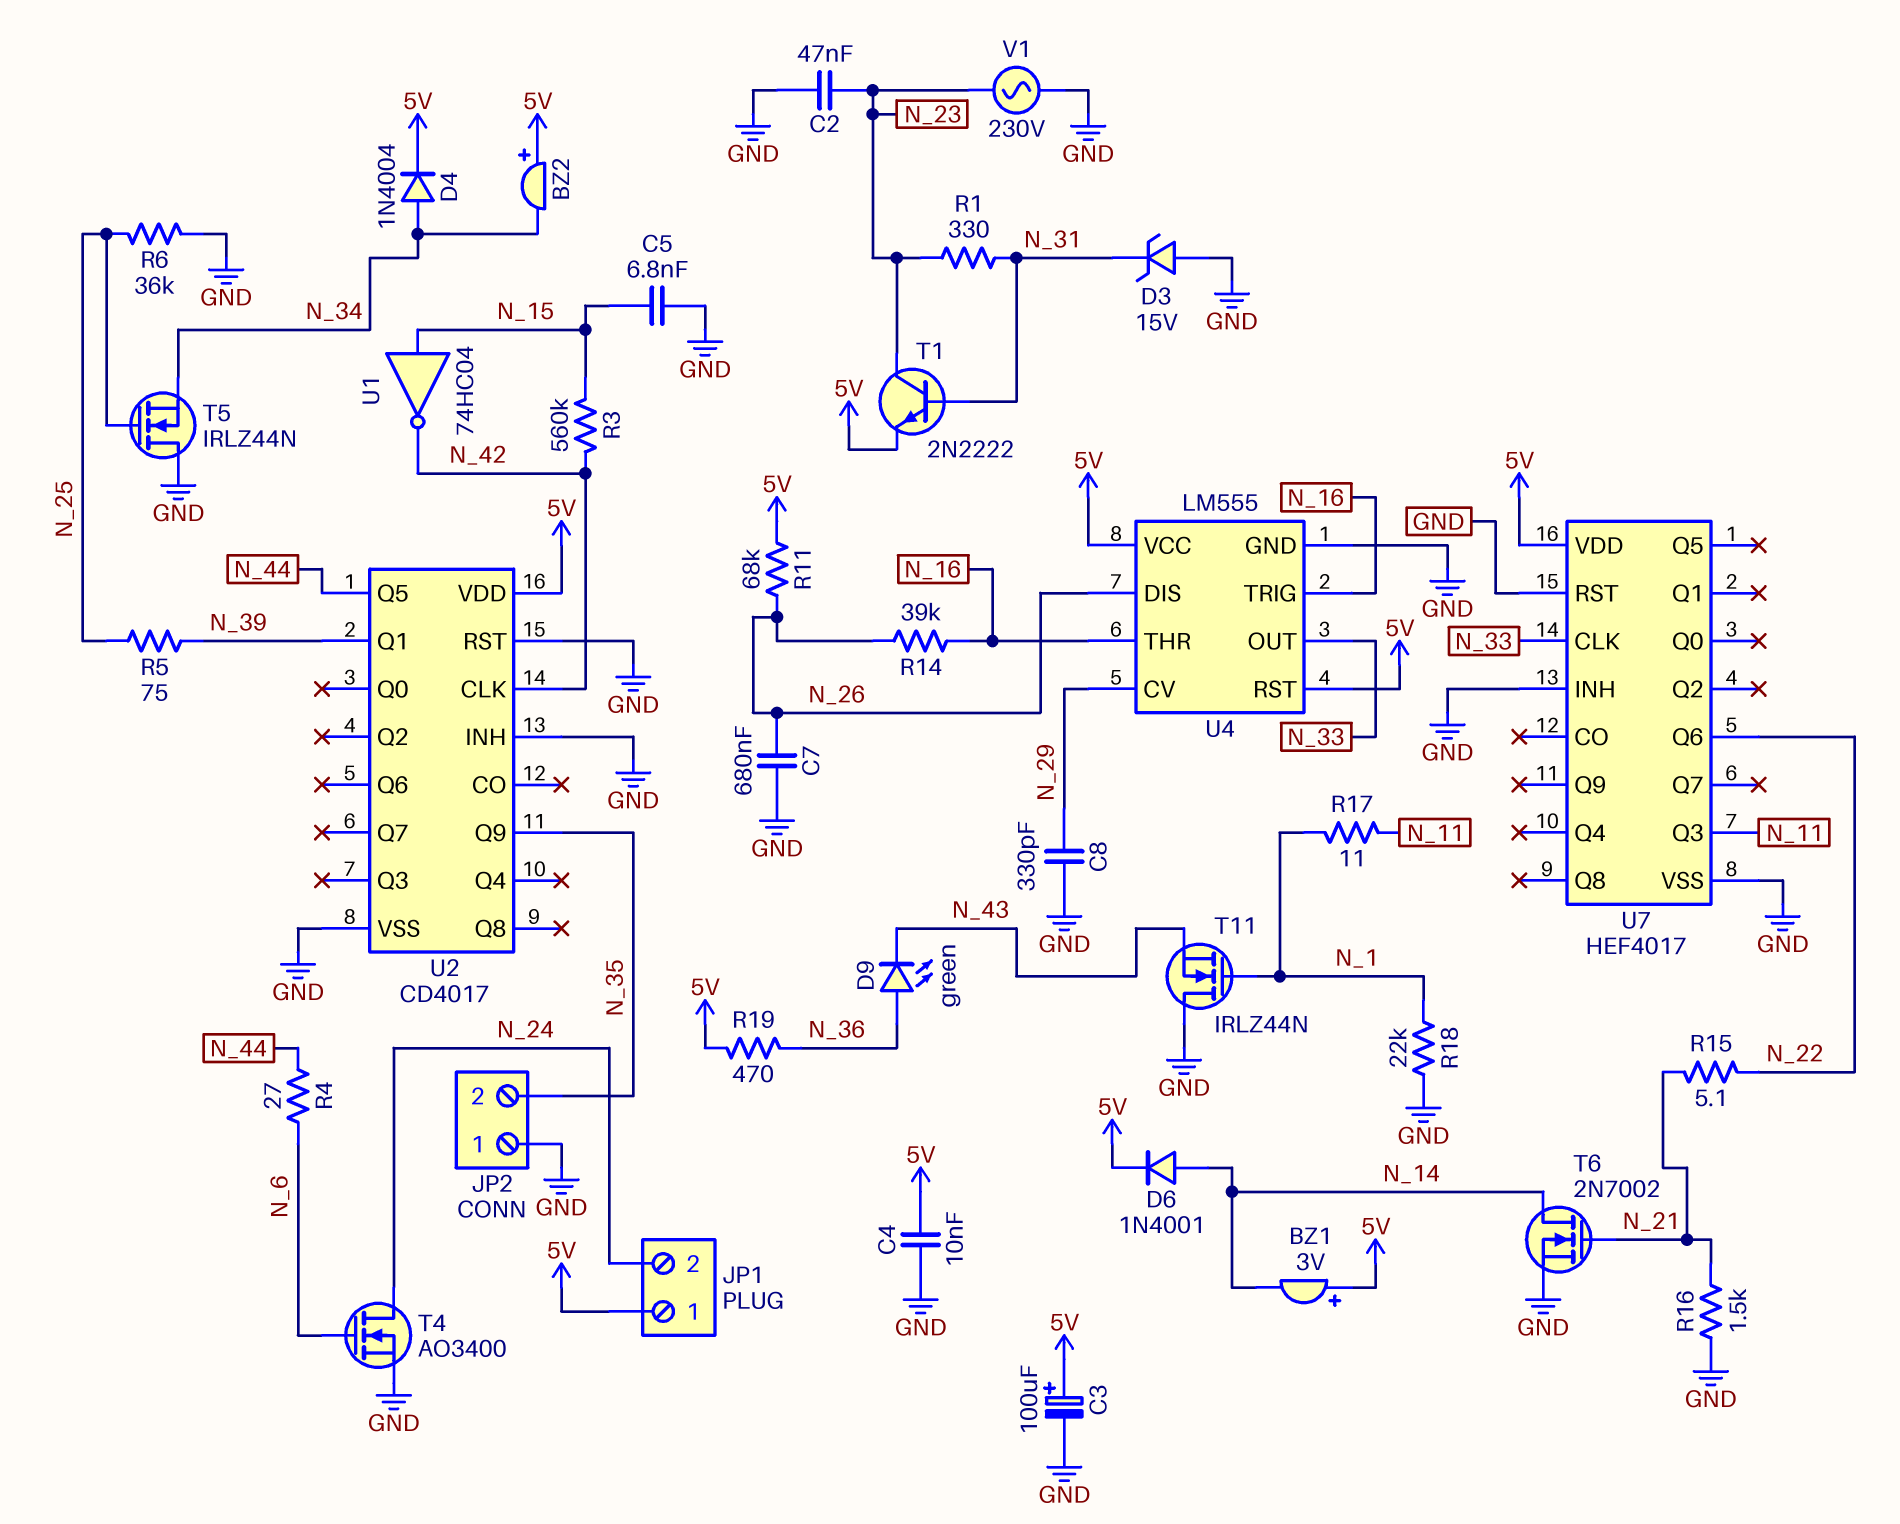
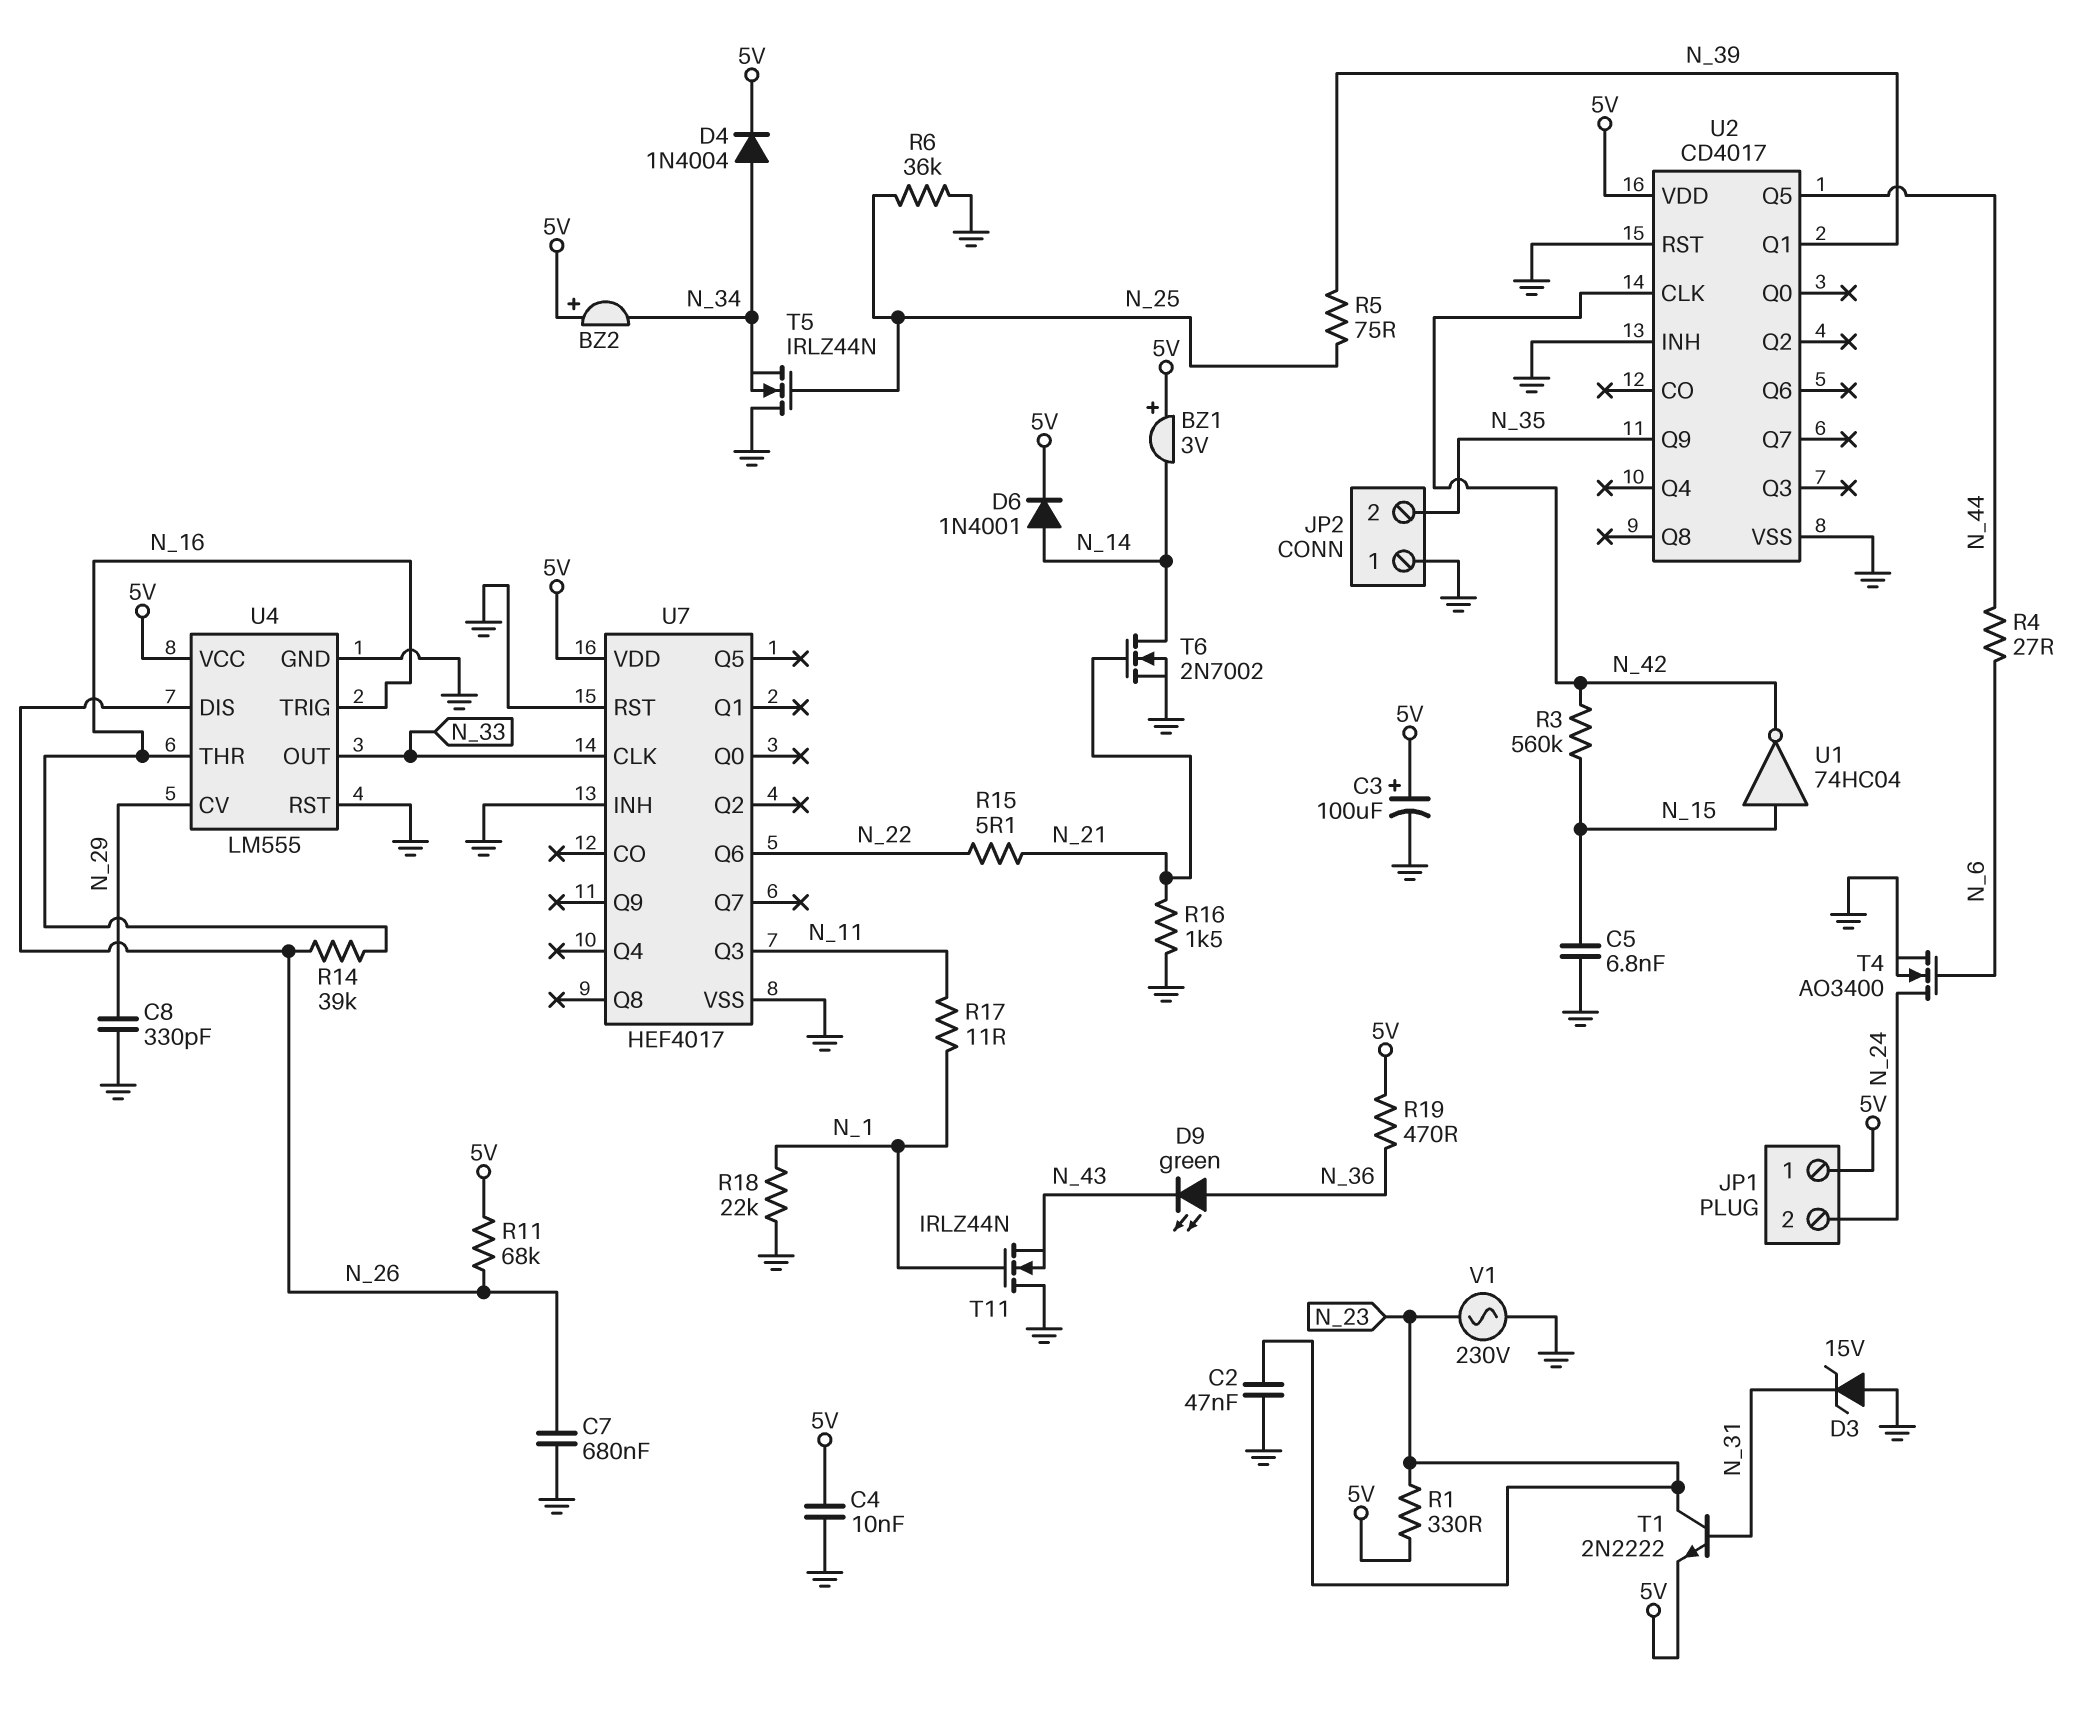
R1: 330 (N_23, N_31) -> 330 (5V, N_23)
U4 pin RST: 5V -> GND

